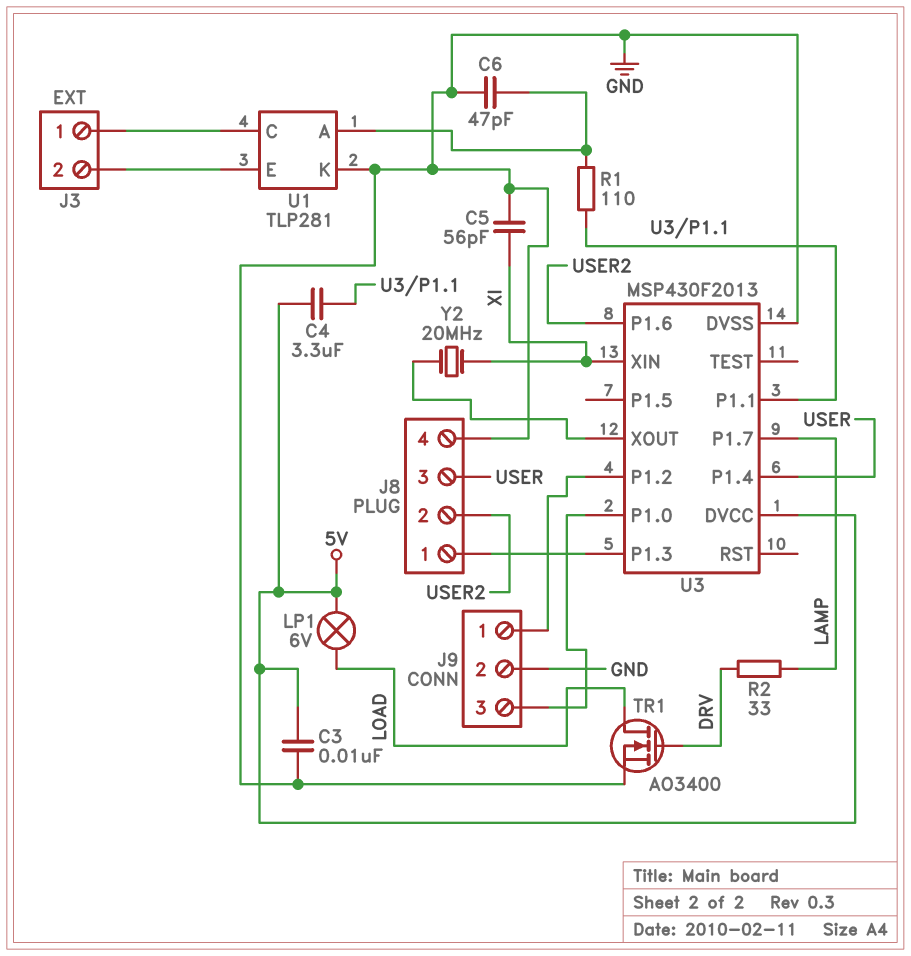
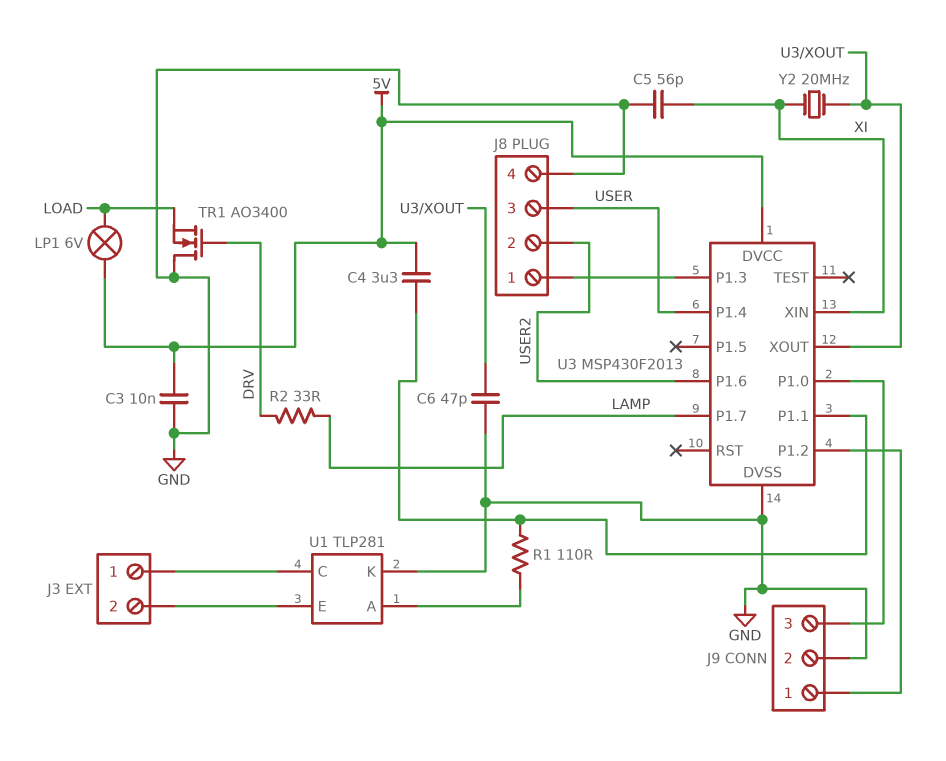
C6: 47pF (GND, U1/A) -> 47pF (GND, U3/XOUT)
TR1: NMOS AO3400 (G DRV, D LOAD, S GND) -> NMOS AO3400 (G DRV, D GND, S LOAD)

